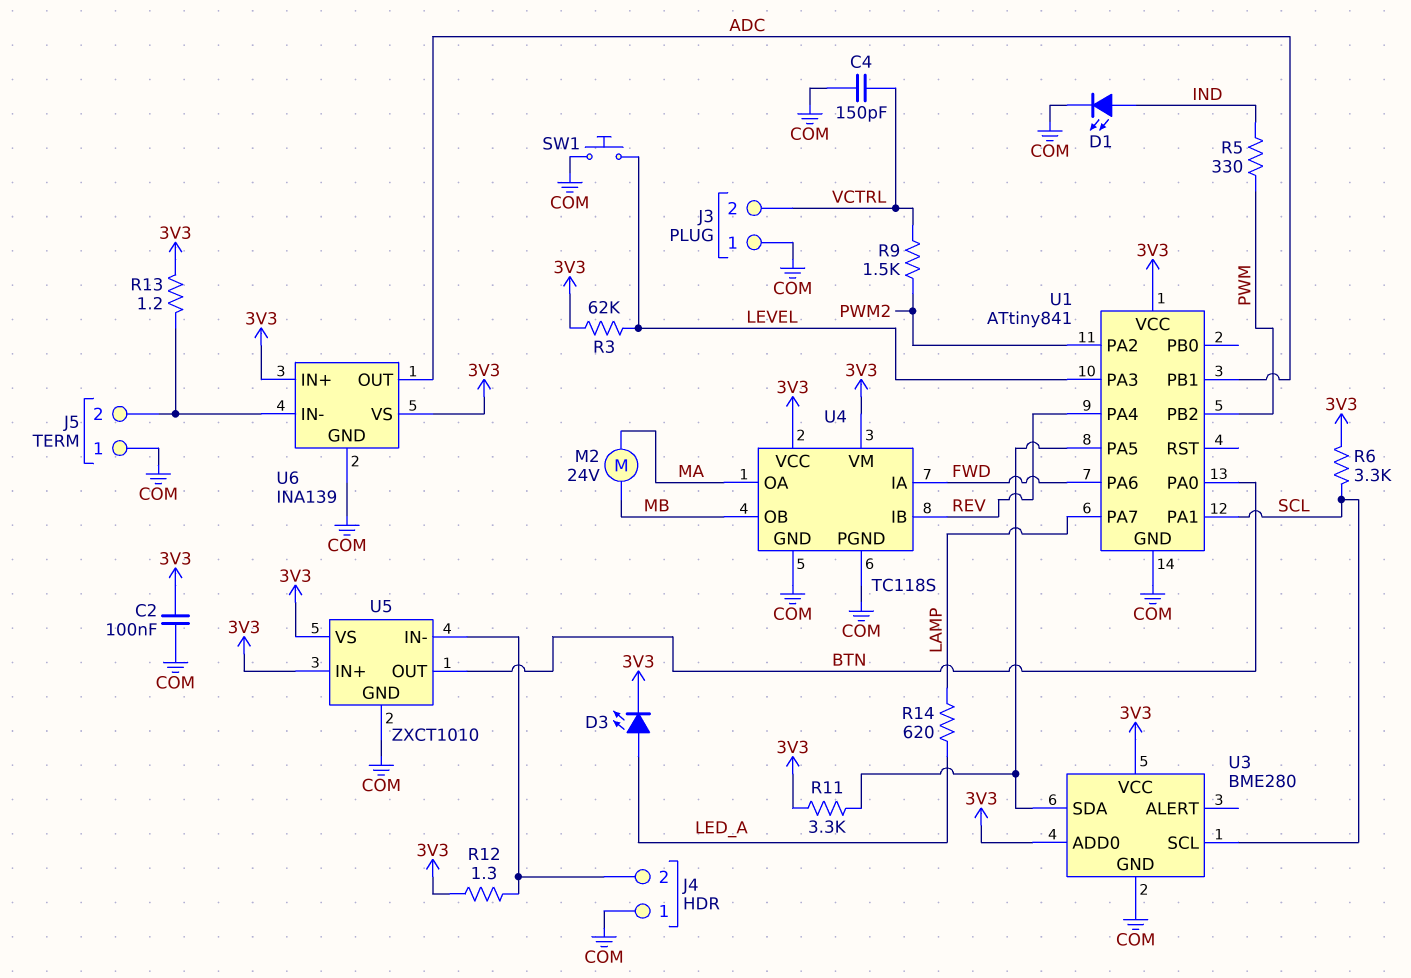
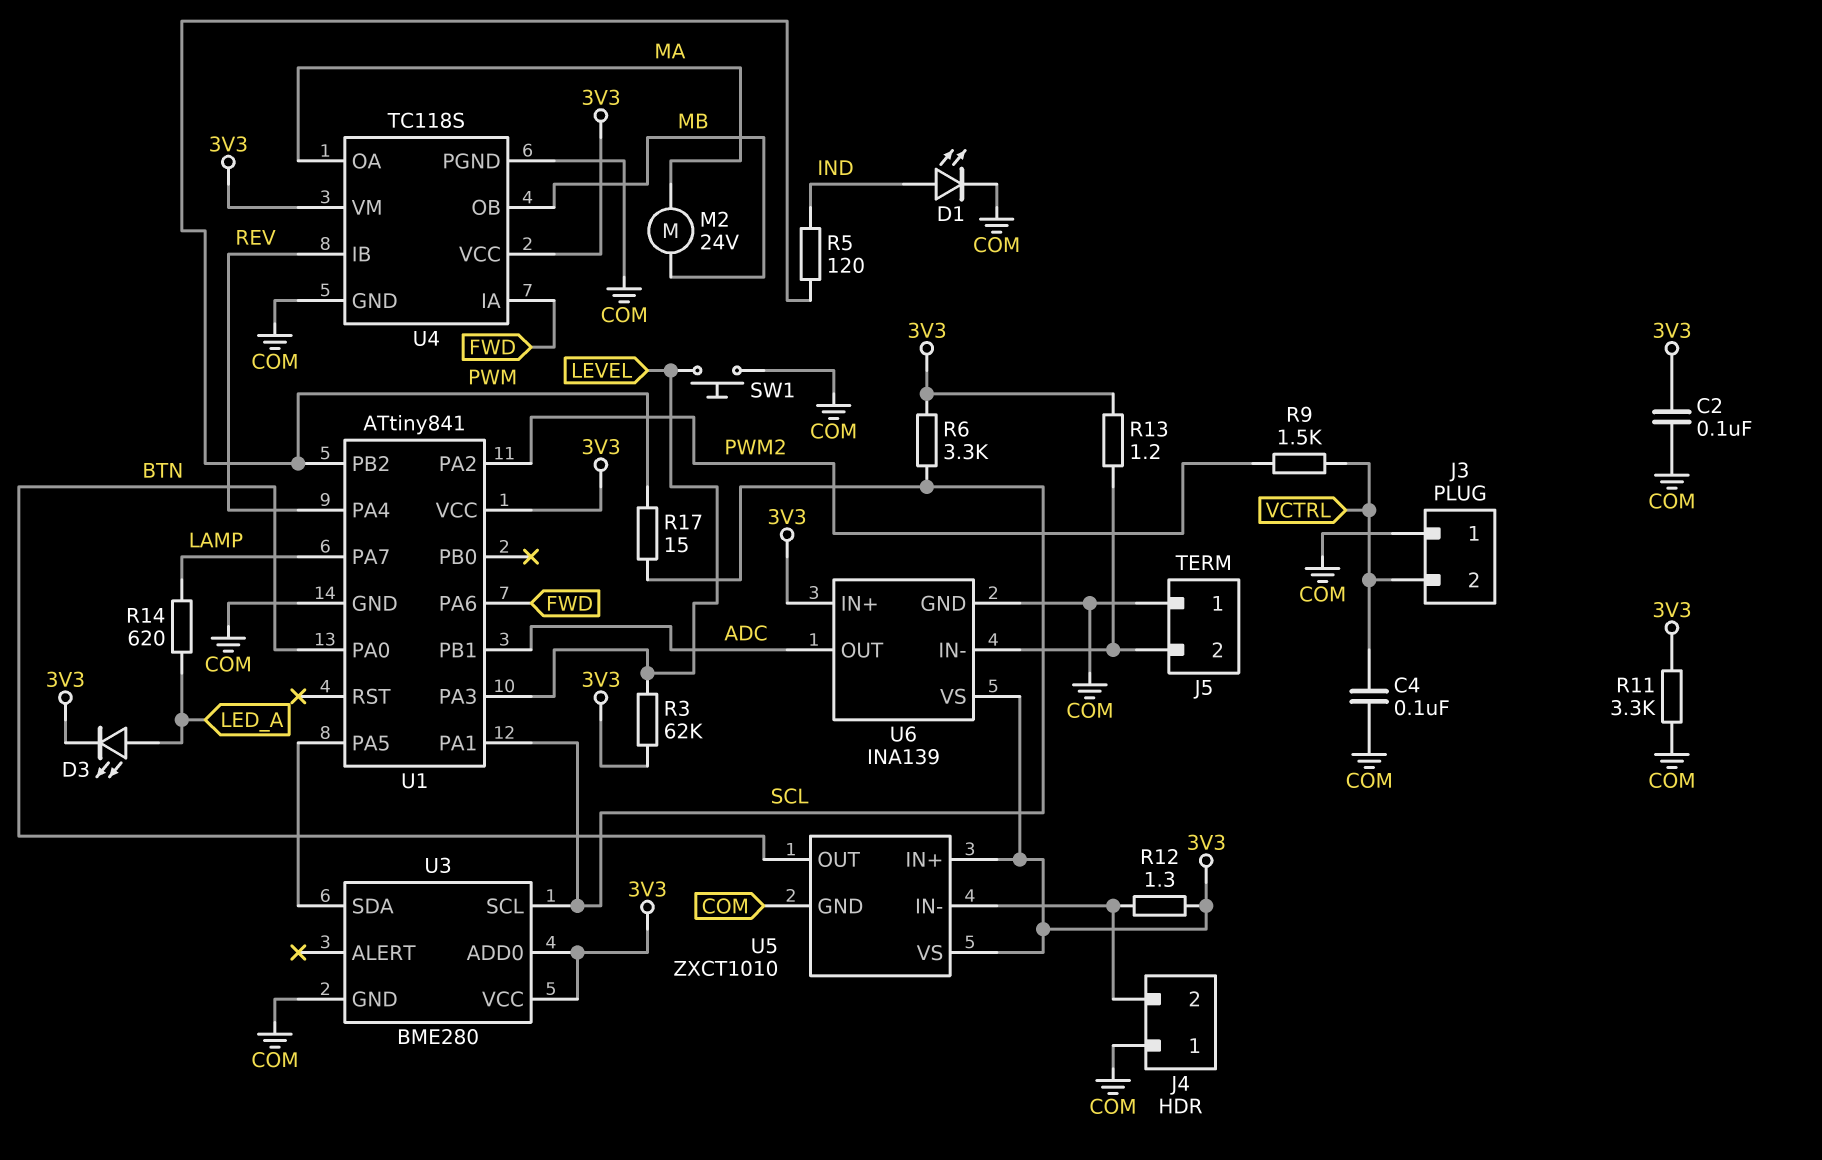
C4: 150pF (COM, VCTRL) -> 100nF (COM, VCTRL)
R5: 330 (IND, PWM) -> 120 (IND, PWM)
R11: 3.3k (3V3, U1/PA5) -> 3.3k (3V3, COM)
R17: none -> 15 (PWM, SCL)

